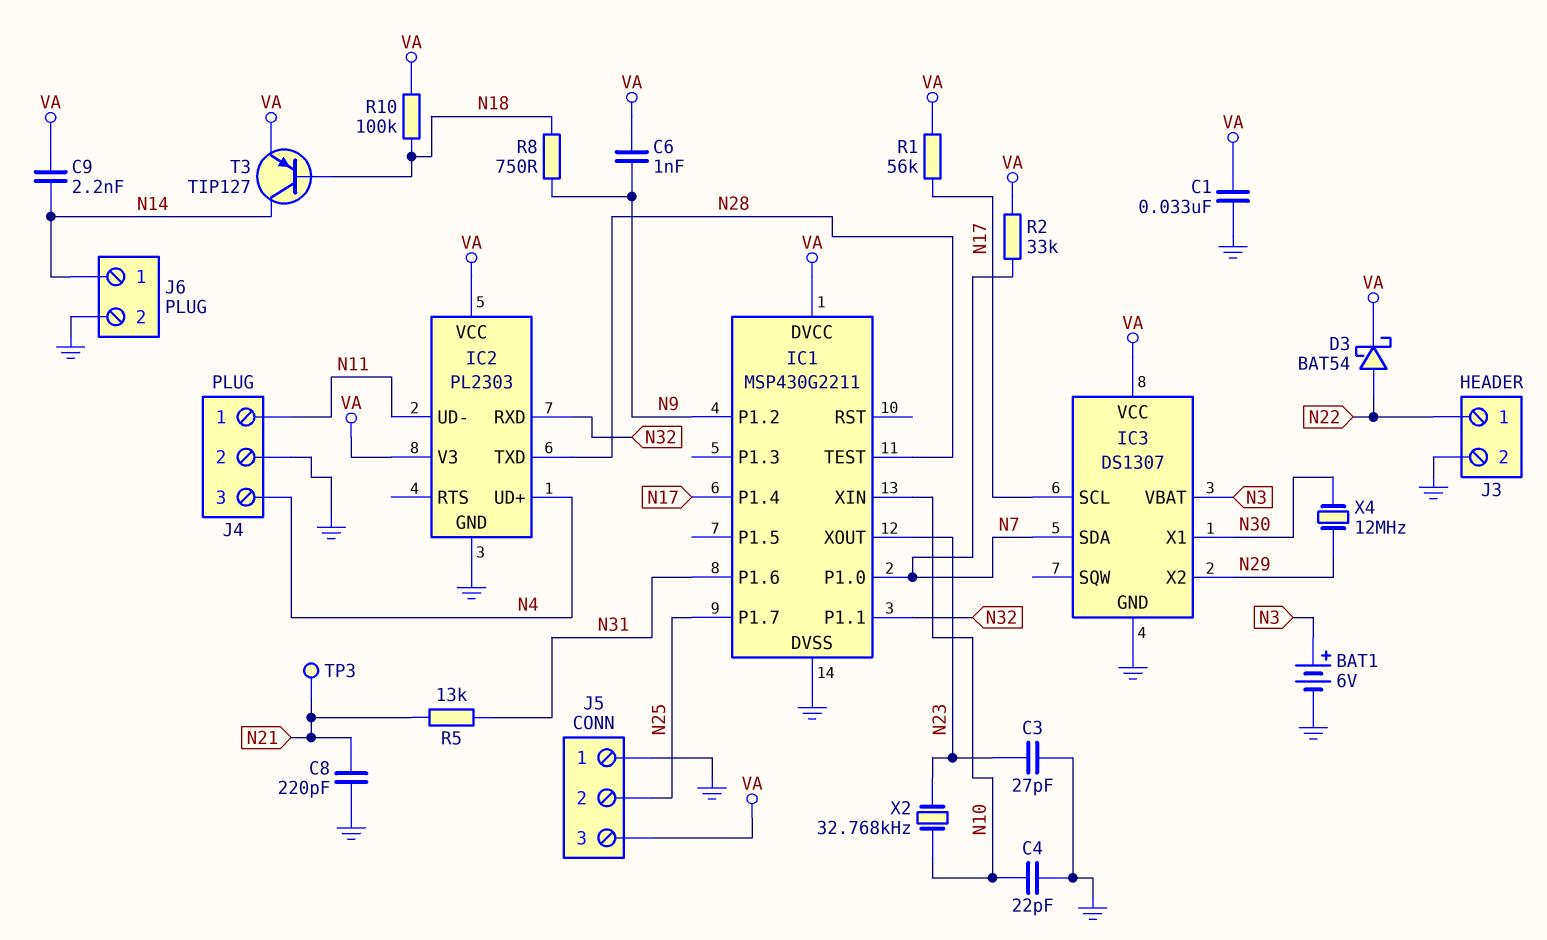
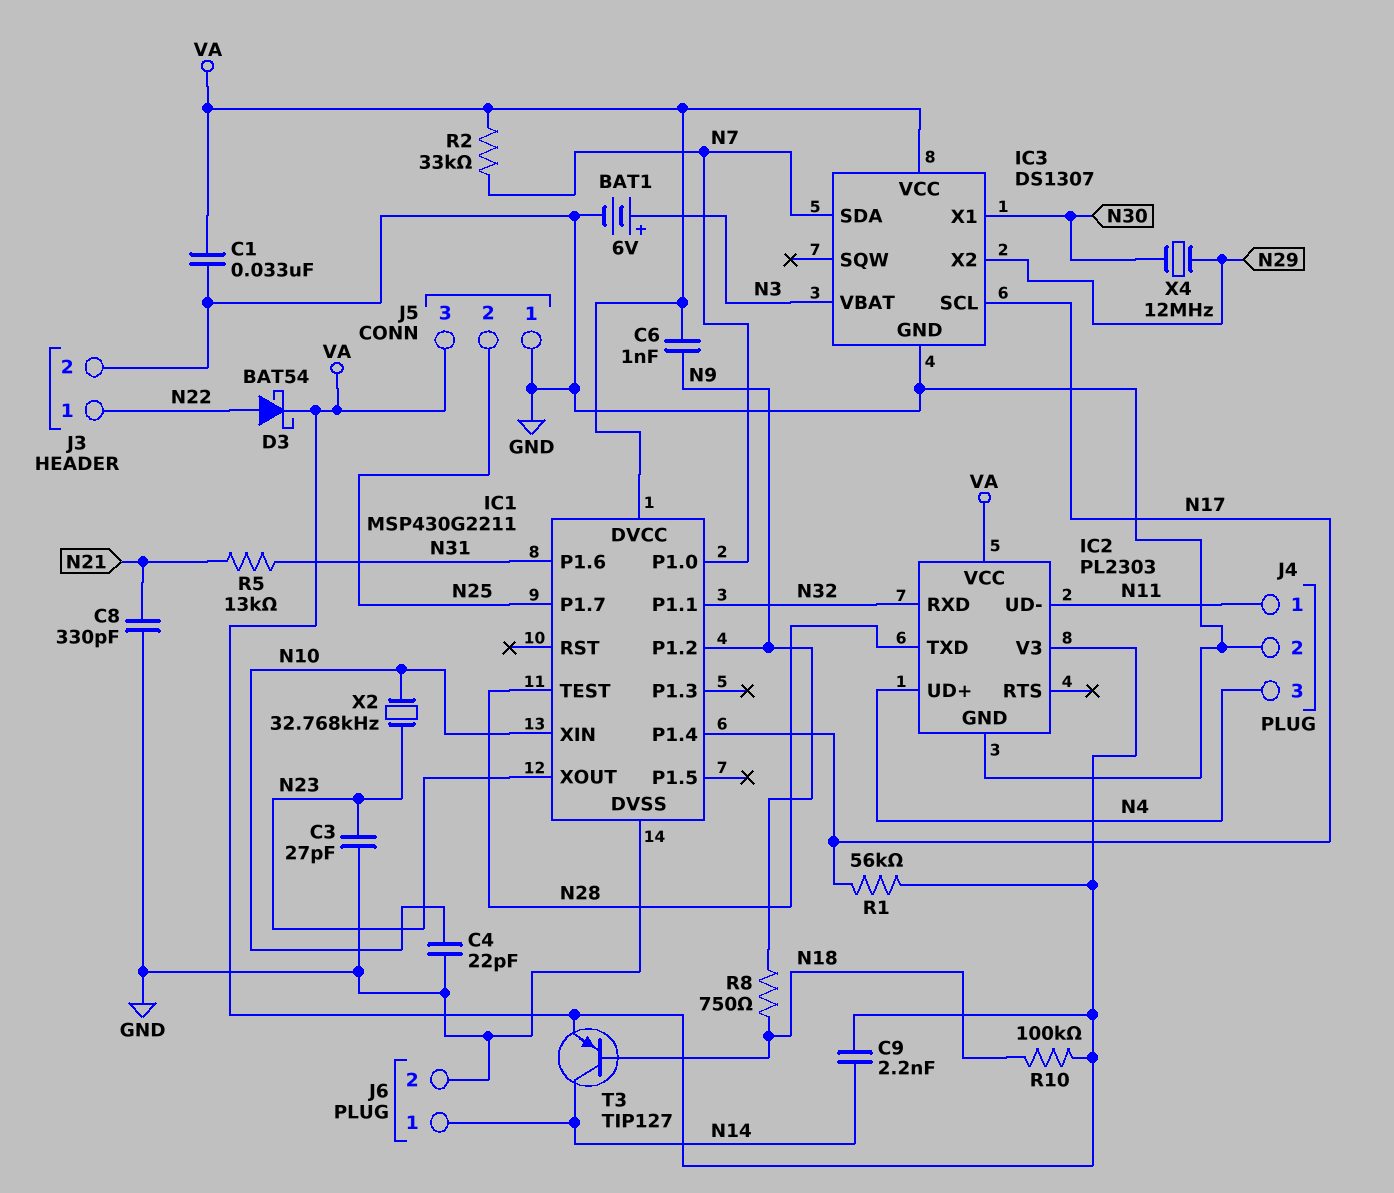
C8: 220pF (GND, N21) -> 330pF (GND, N21)
TP3: test point (N21) -> none

